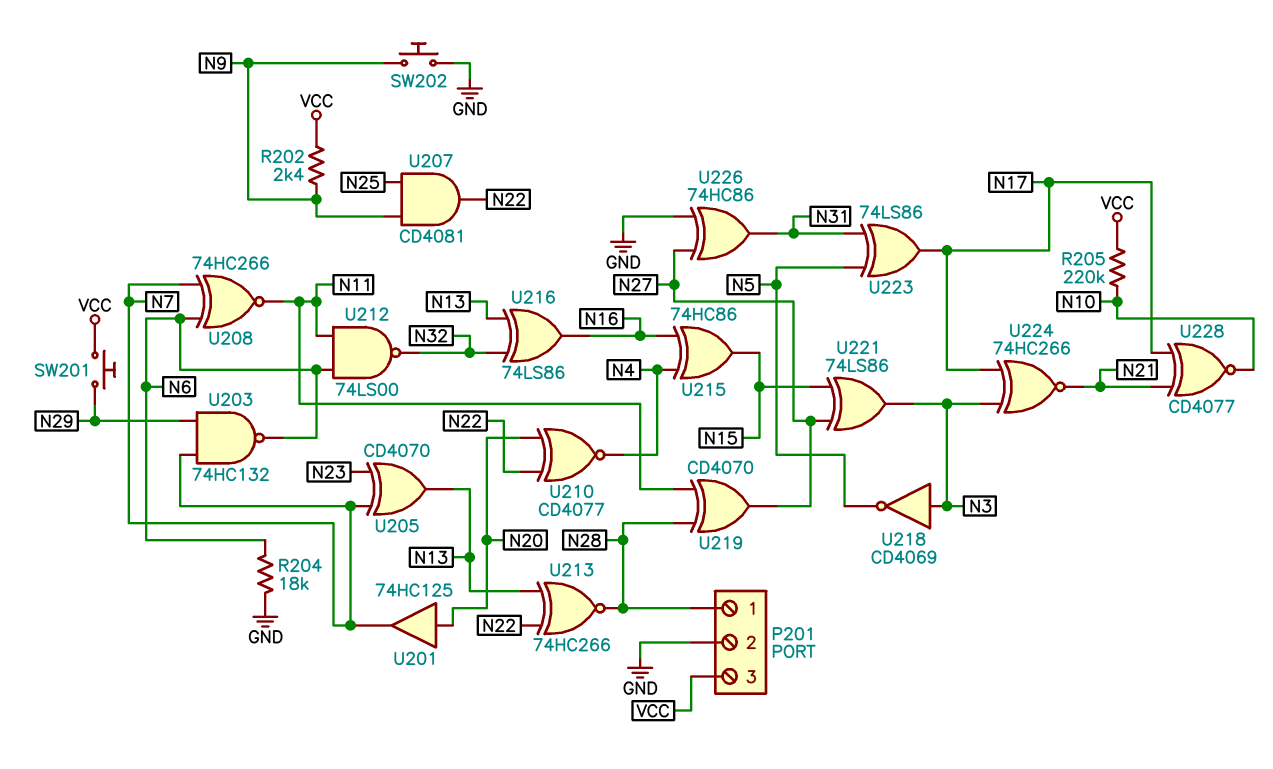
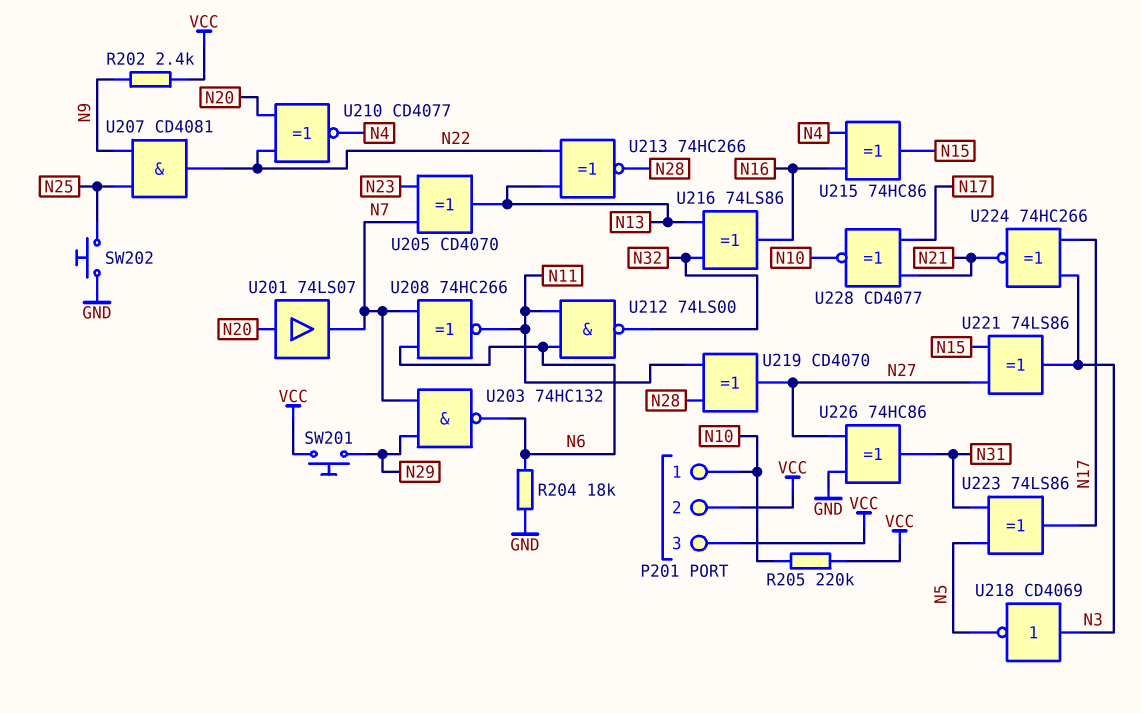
P201 pin 1: N28 -> N10
P201 pin 2: GND -> VCC
SW202: button (GND, N9) -> button (GND, N25)
U201: buffer 74HC125 (in N20, out N7) -> buffer 74LS07 (in N20, out N7)

